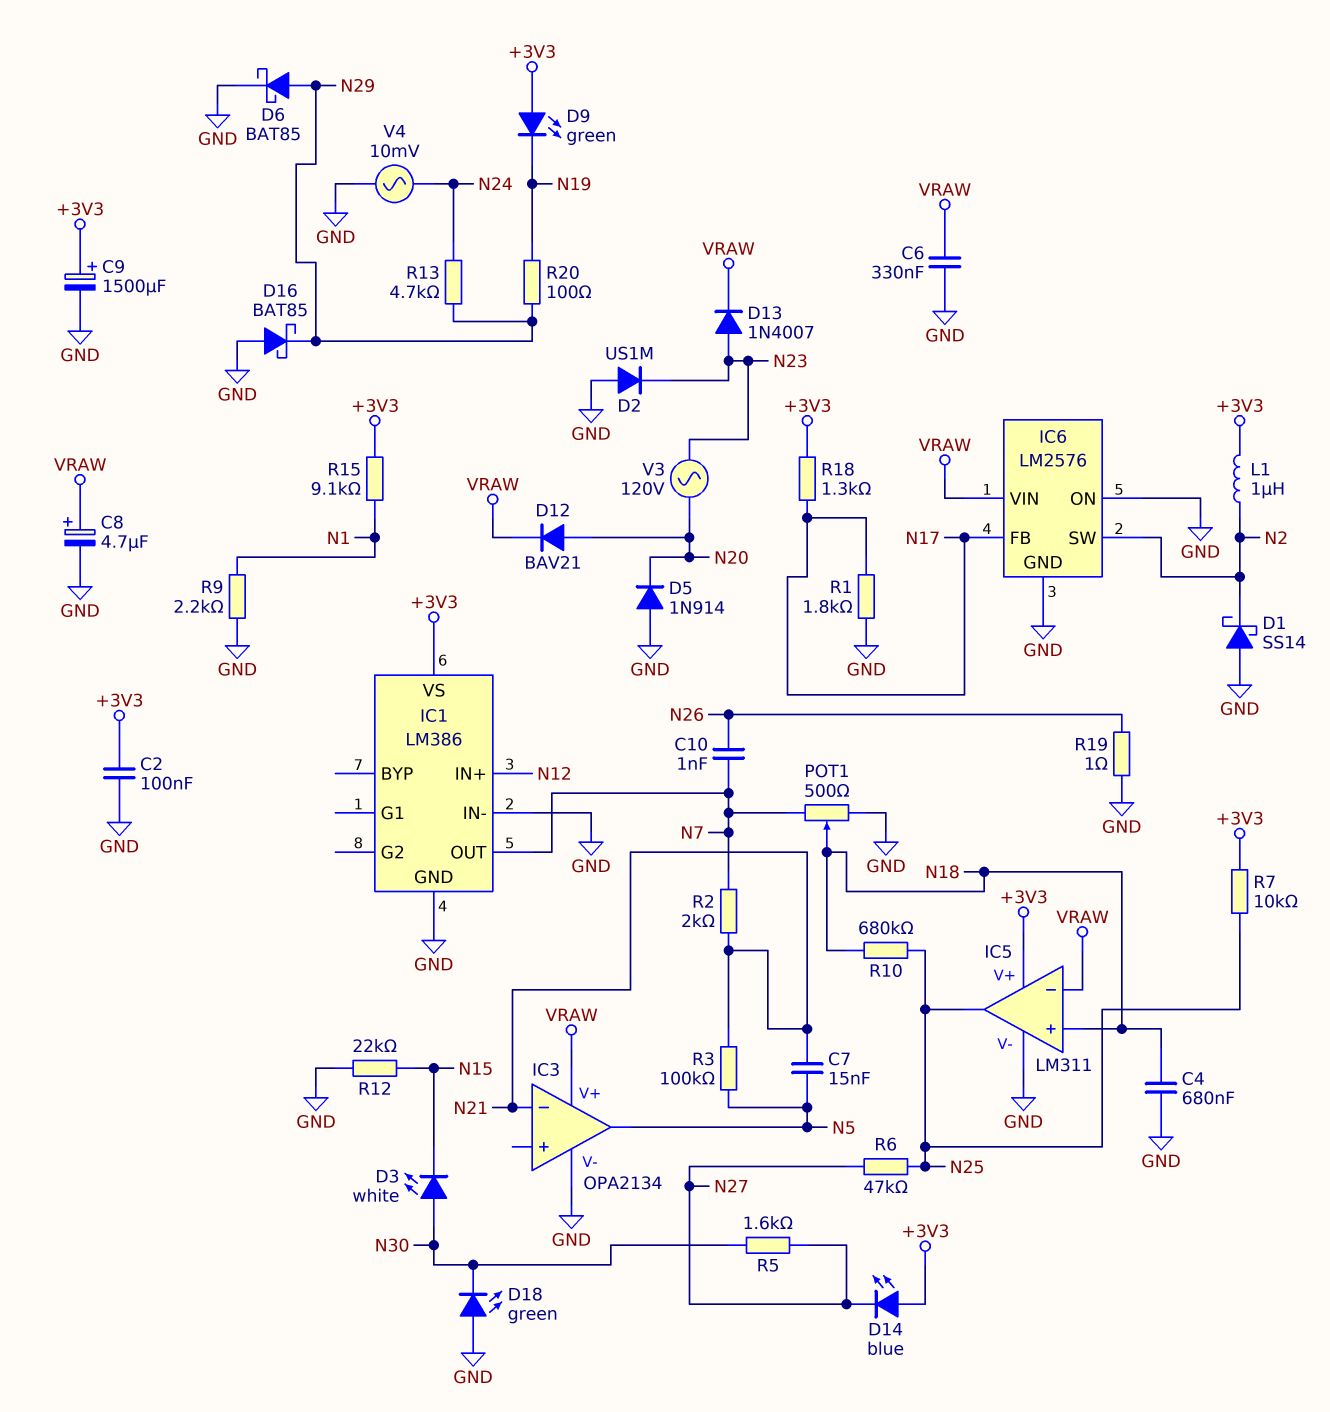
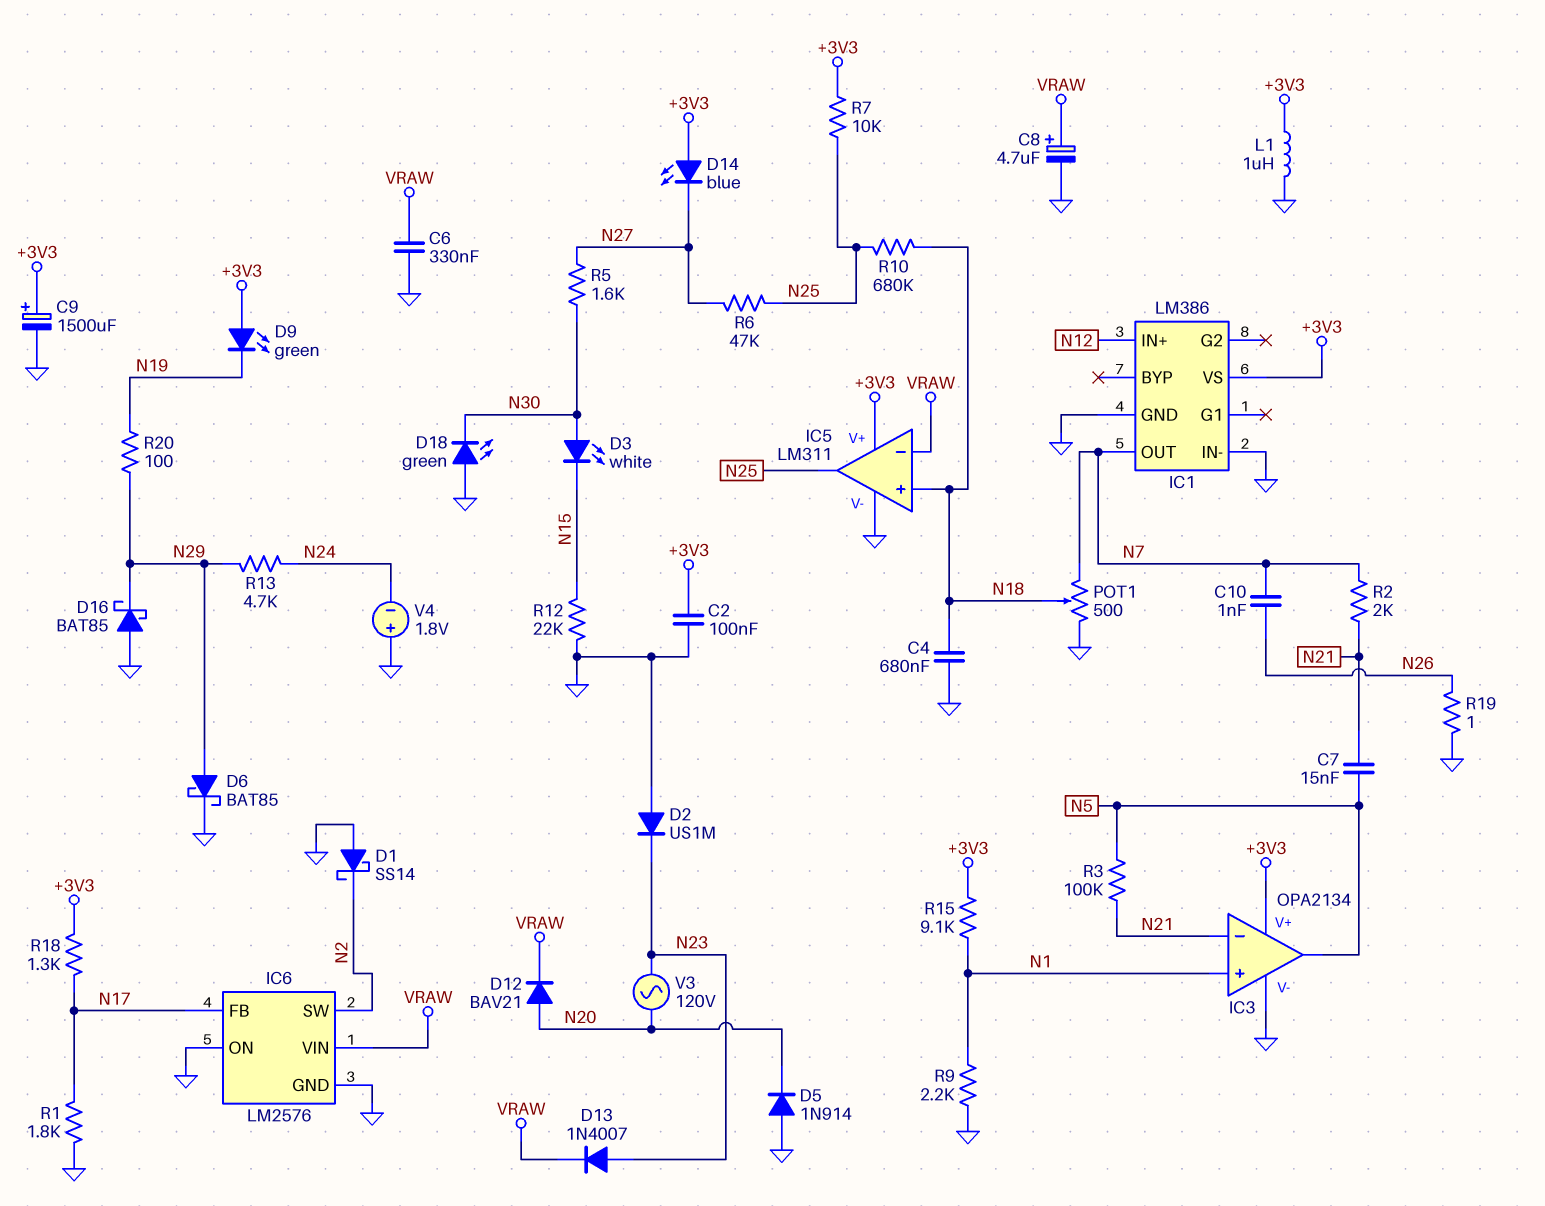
IC3 pin V+: VRAW -> +3V3
IC3 pin in+: none -> N1
L1: 1uH (+3V3, N2) -> 1uH (+3V3, GND)
V4: AC 10mV (GND, N24) -> 1.8V (plus GND, minus N24)

